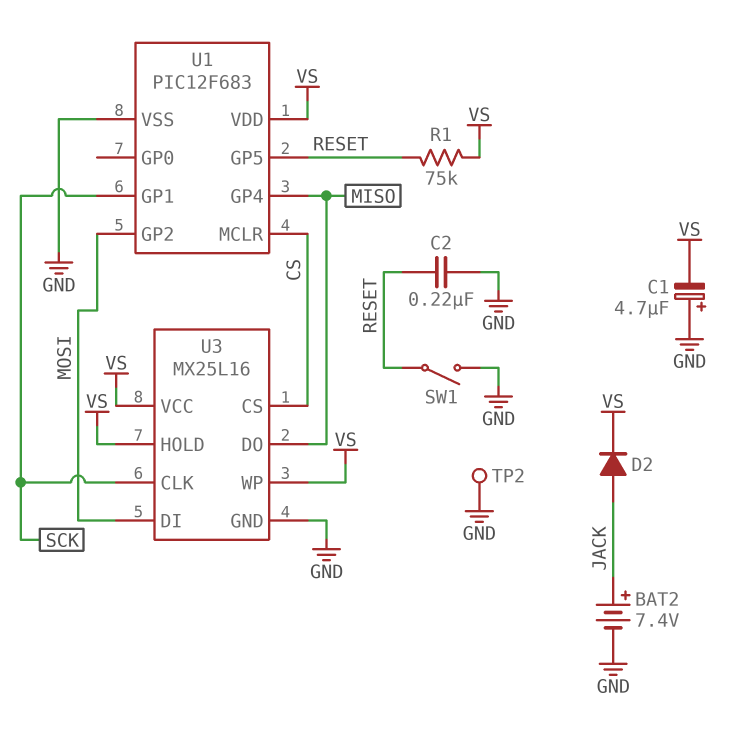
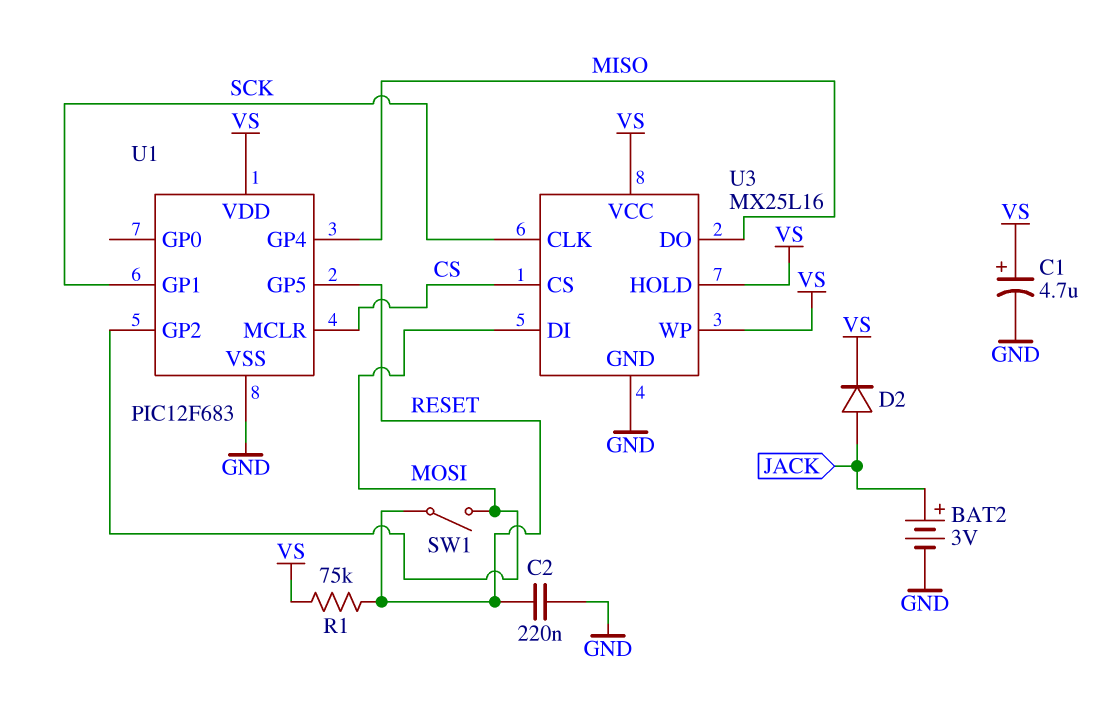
BAT2: 7.4V (plus JACK, minus GND) -> 3V (plus JACK, minus GND)
C1: 4.7uF (plus GND, minus VS) -> 4.7uF (plus VS, minus GND)
SW1: switch (GND, RESET) -> switch (MOSI, RESET)
TP2: test point (GND) -> none

